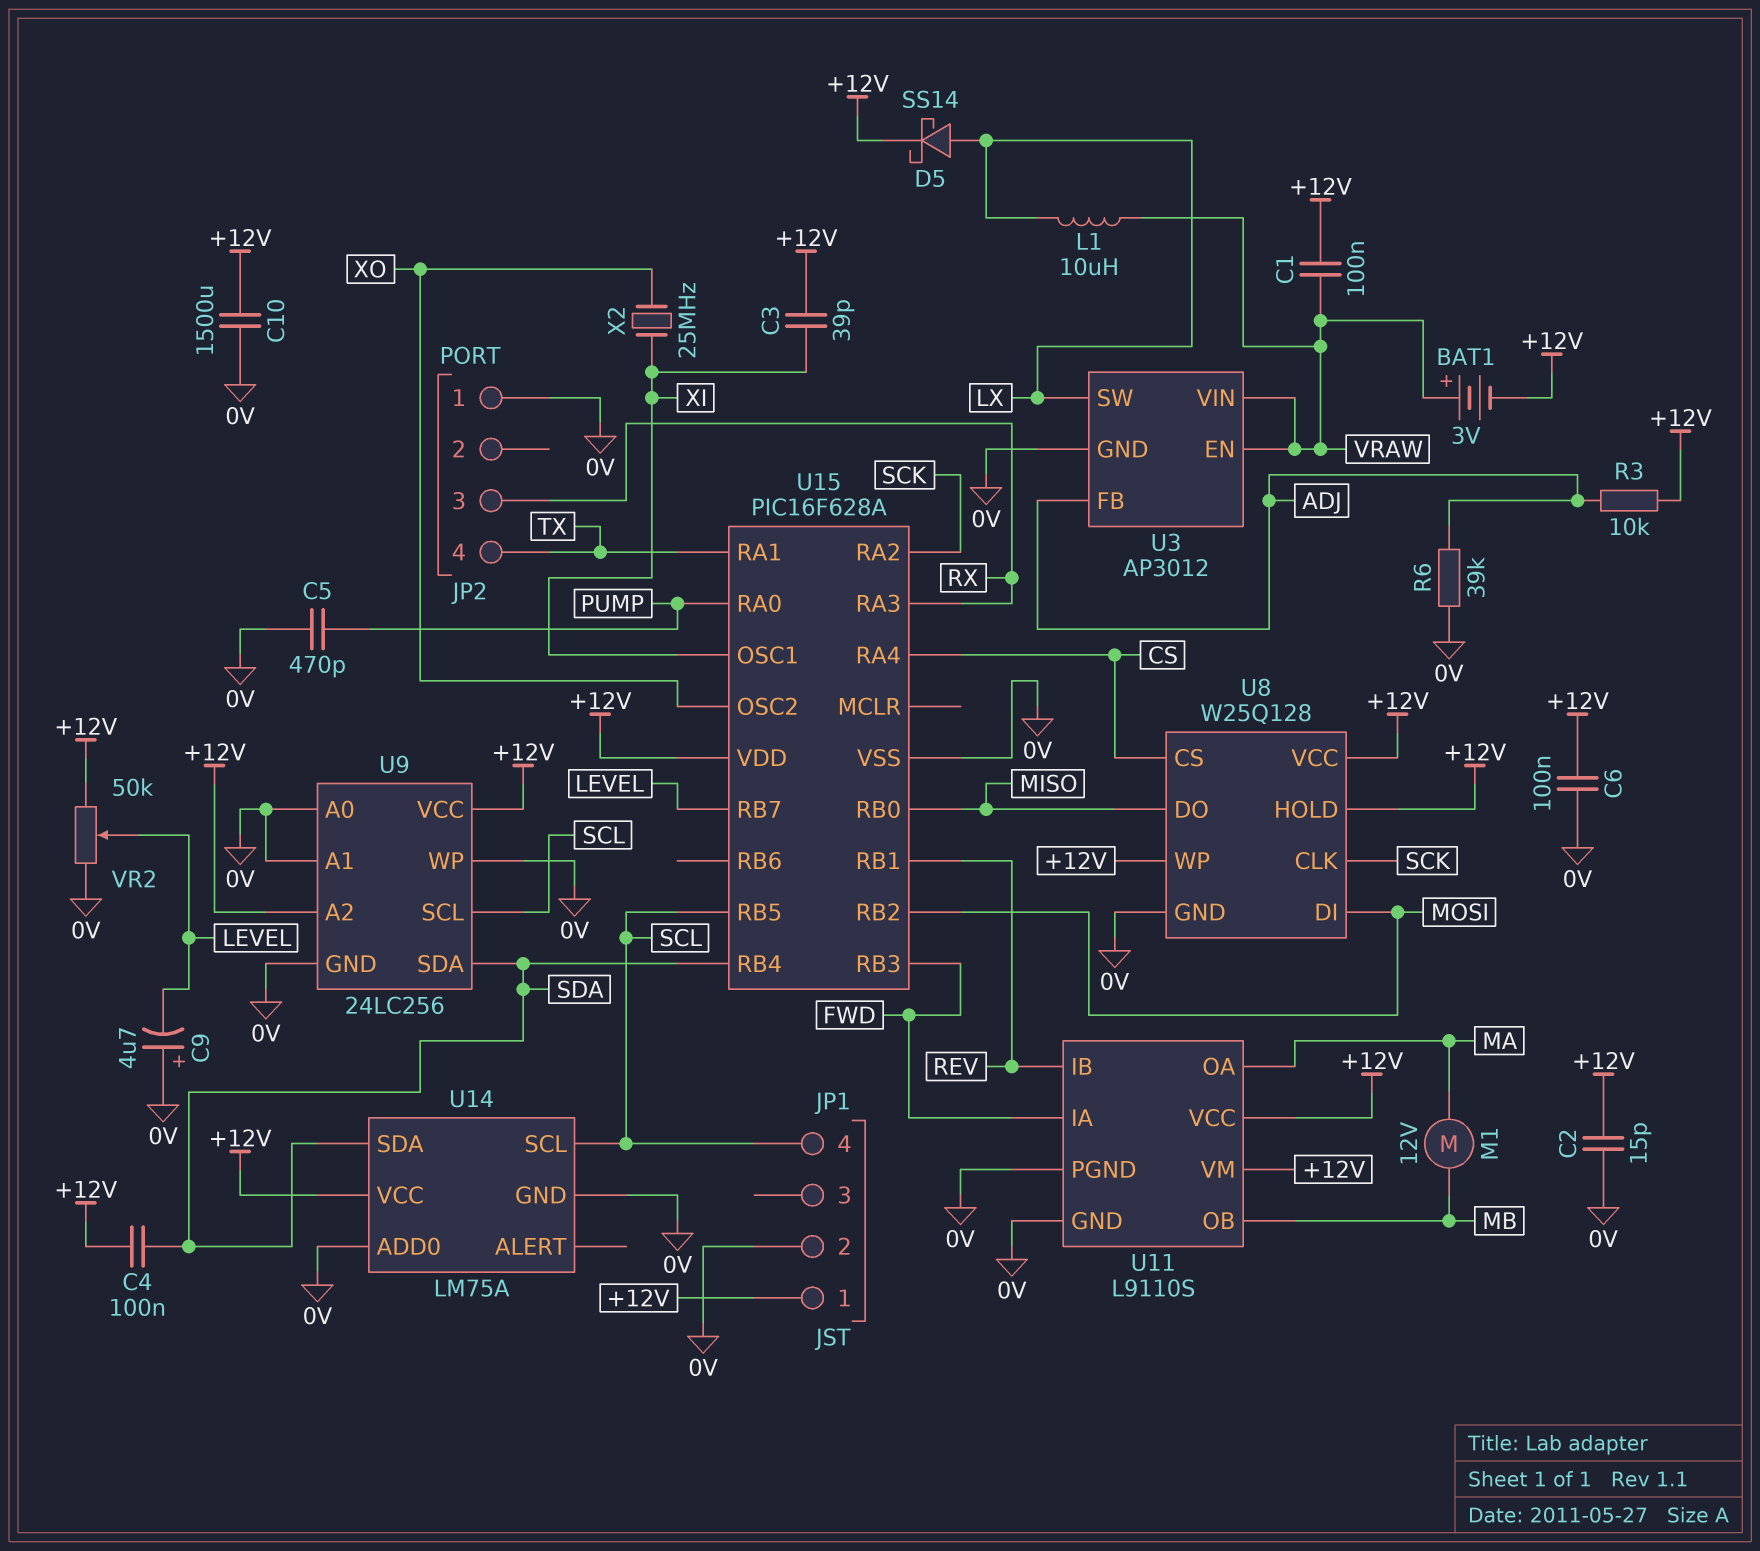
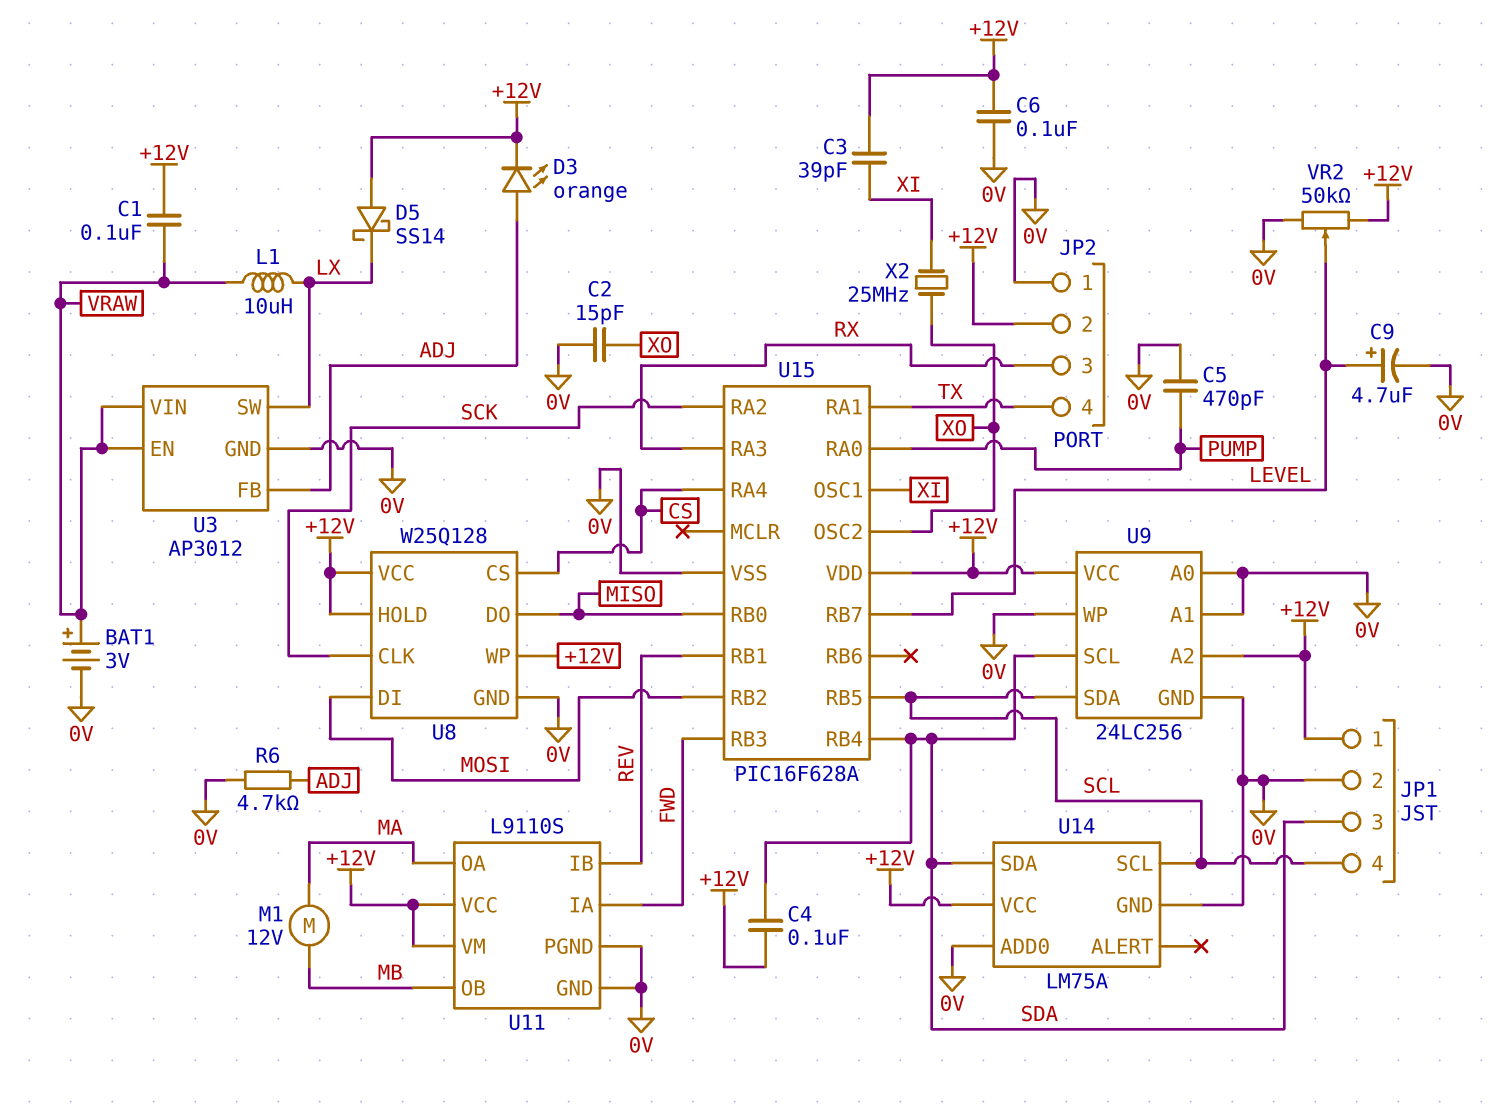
BAT1: 3V (plus VRAW, minus +12V) -> 3V (plus VRAW, minus 0V)
C2: 15pF (+12V, 0V) -> 15pF (0V, XO)
C9: 4.7uF (plus 0V, minus LEVEL) -> 4.7uF (plus LEVEL, minus 0V)
C10: 1500uF (+12V, 0V) -> none
D3: none -> LED orange (A ADJ, K +12V)
D5: schottky SS14 (A LX, K +12V) -> schottky SS14 (A +12V, K LX)
JP1 pin 3: none -> SDA
JP2 pin 2: none -> +12V
R3: 10k (+12V, ADJ) -> none
R6: 39k (0V, ADJ) -> 4.7k (0V, ADJ)
U9 pin SCL: SCL -> SDA
U9 pin SDA: SDA -> SCL

